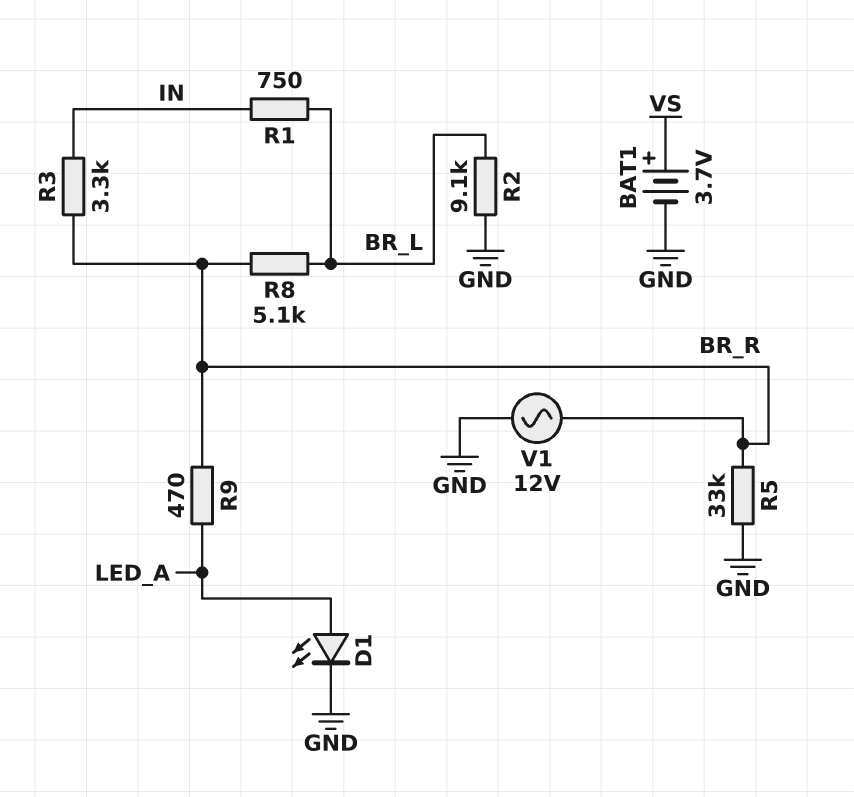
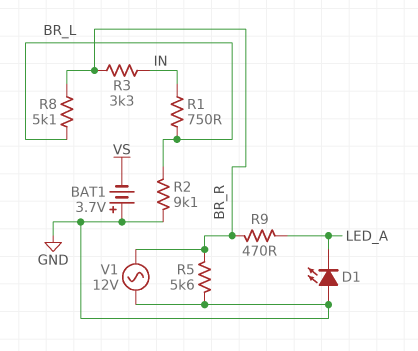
BAT1: 3.7V (plus VS, minus GND) -> 3.7V (plus GND, minus VS)
D1: LED (A LED_A, K GND) -> LED (A GND, K LED_A)
R5: 33k (BR_R, GND) -> 5.6k (BR_R, GND)

